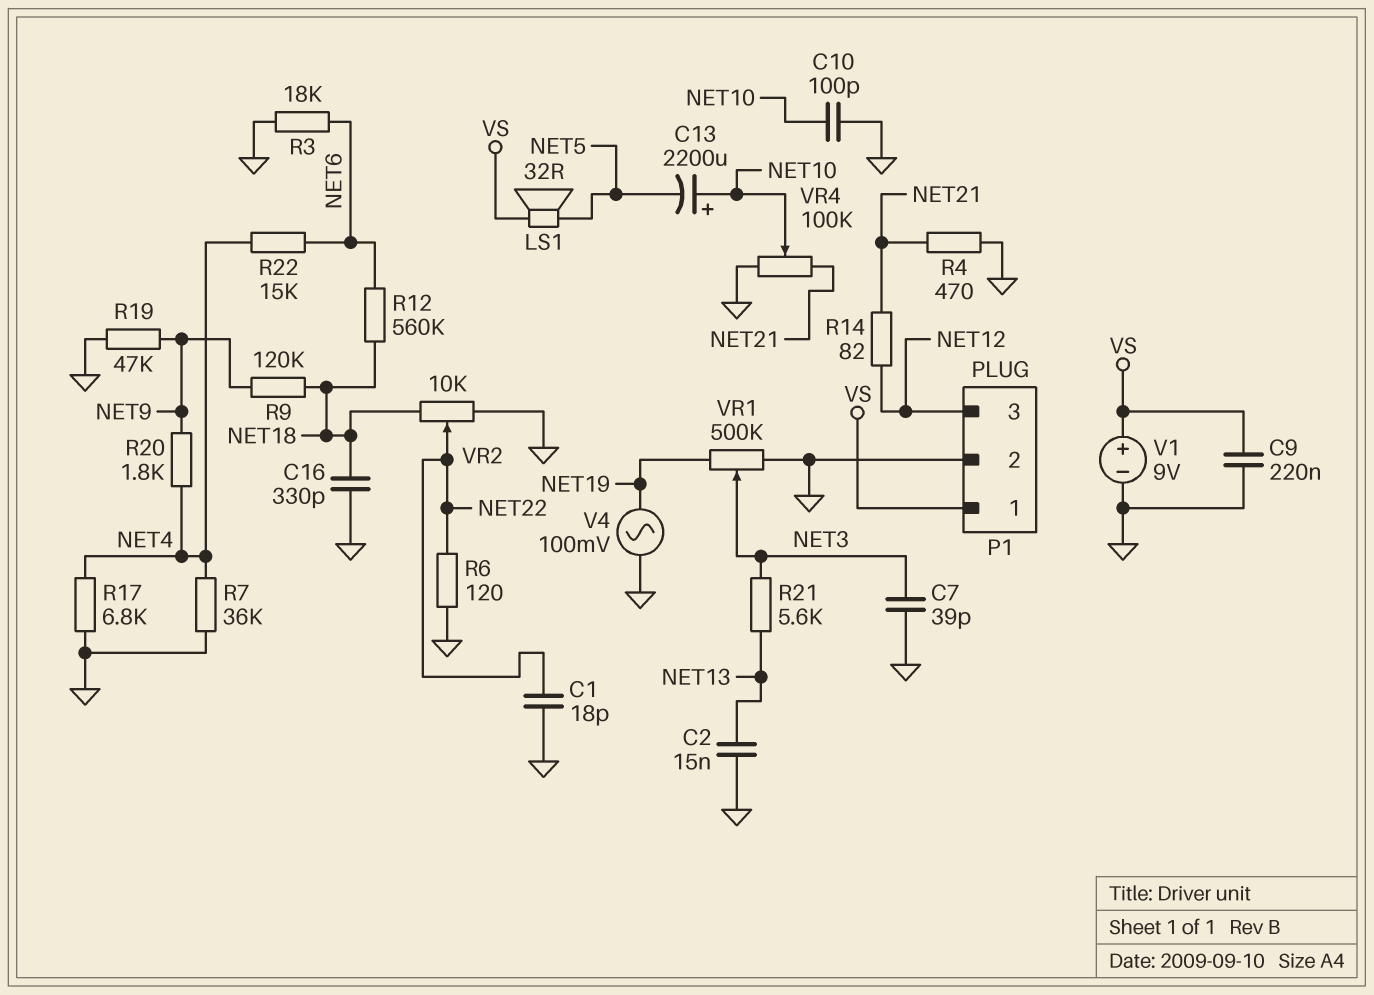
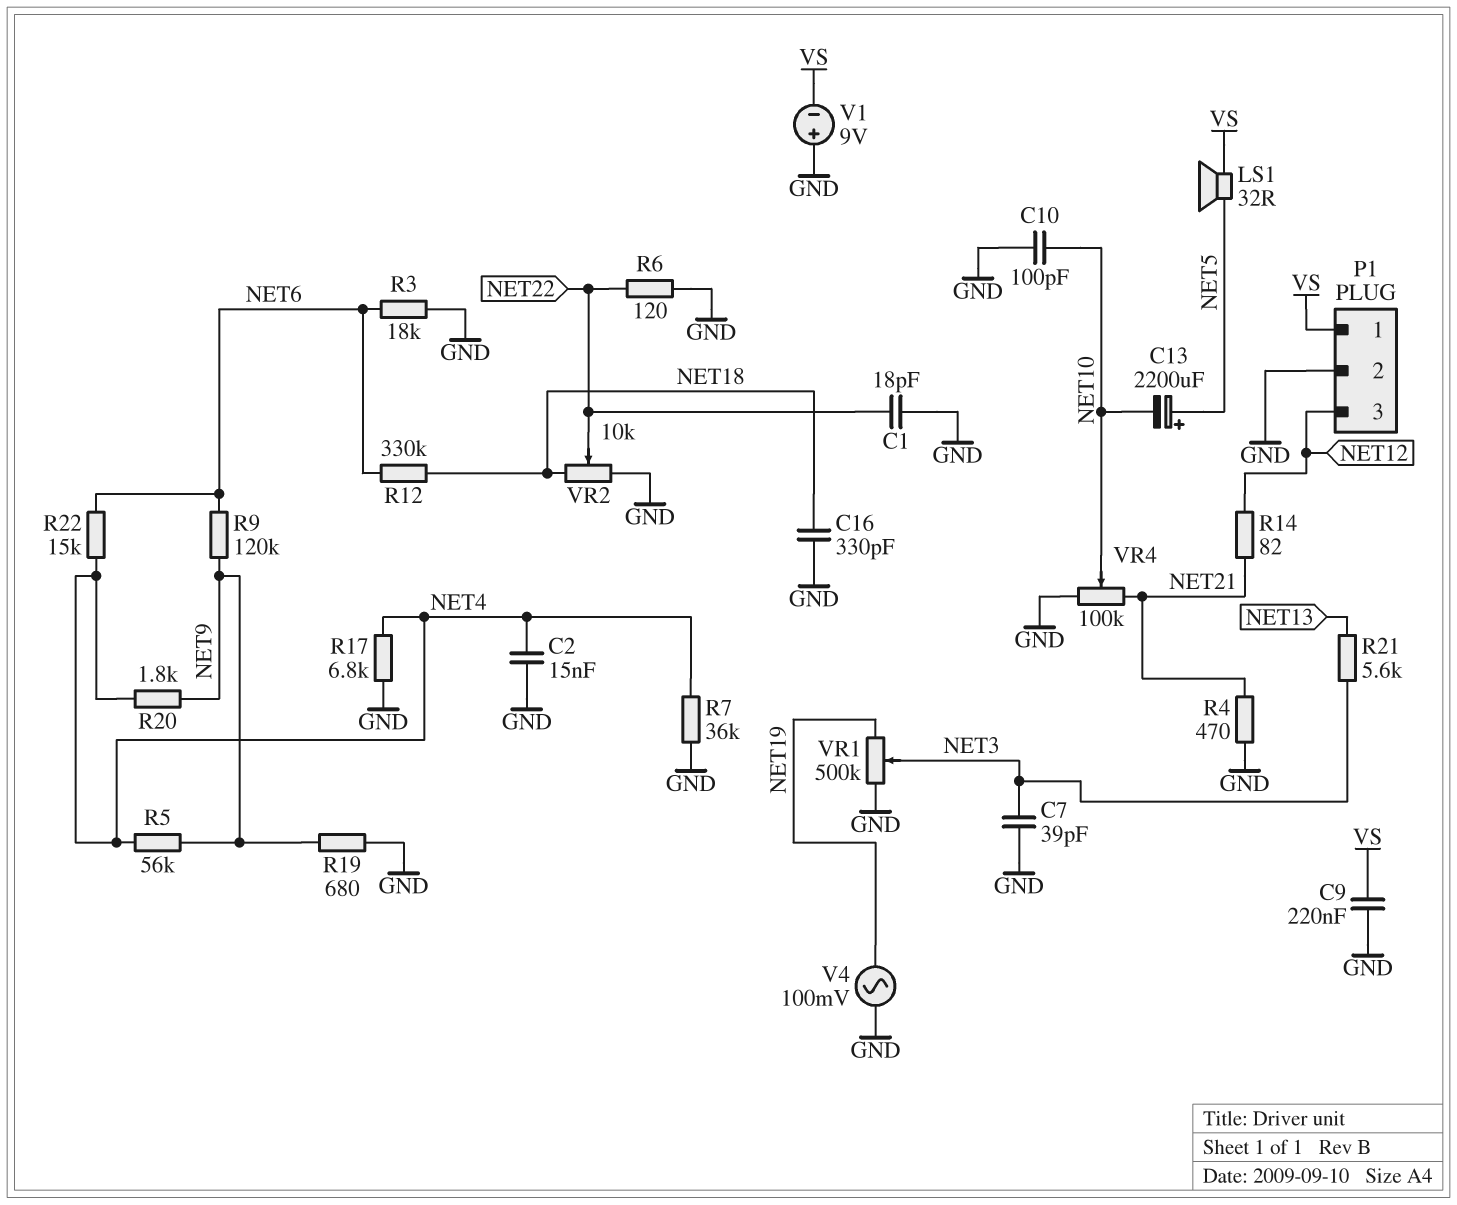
C2: 15nF (GND, NET13) -> 15nF (GND, NET4)
C13: 2200uF (plus NET10, minus NET5) -> 2200uF (plus NET5, minus NET10)
R5: none -> 56k (NET4, NET9)
R9: 120k (NET9, NET18) -> 120k (NET6, NET9)
R12: 560k (NET6, NET18) -> 330k (NET6, NET18)
R19: 47k (GND, NET9) -> 680 (GND, NET9)
V1: 9V (plus VS, minus GND) -> 9V (plus GND, minus VS)

